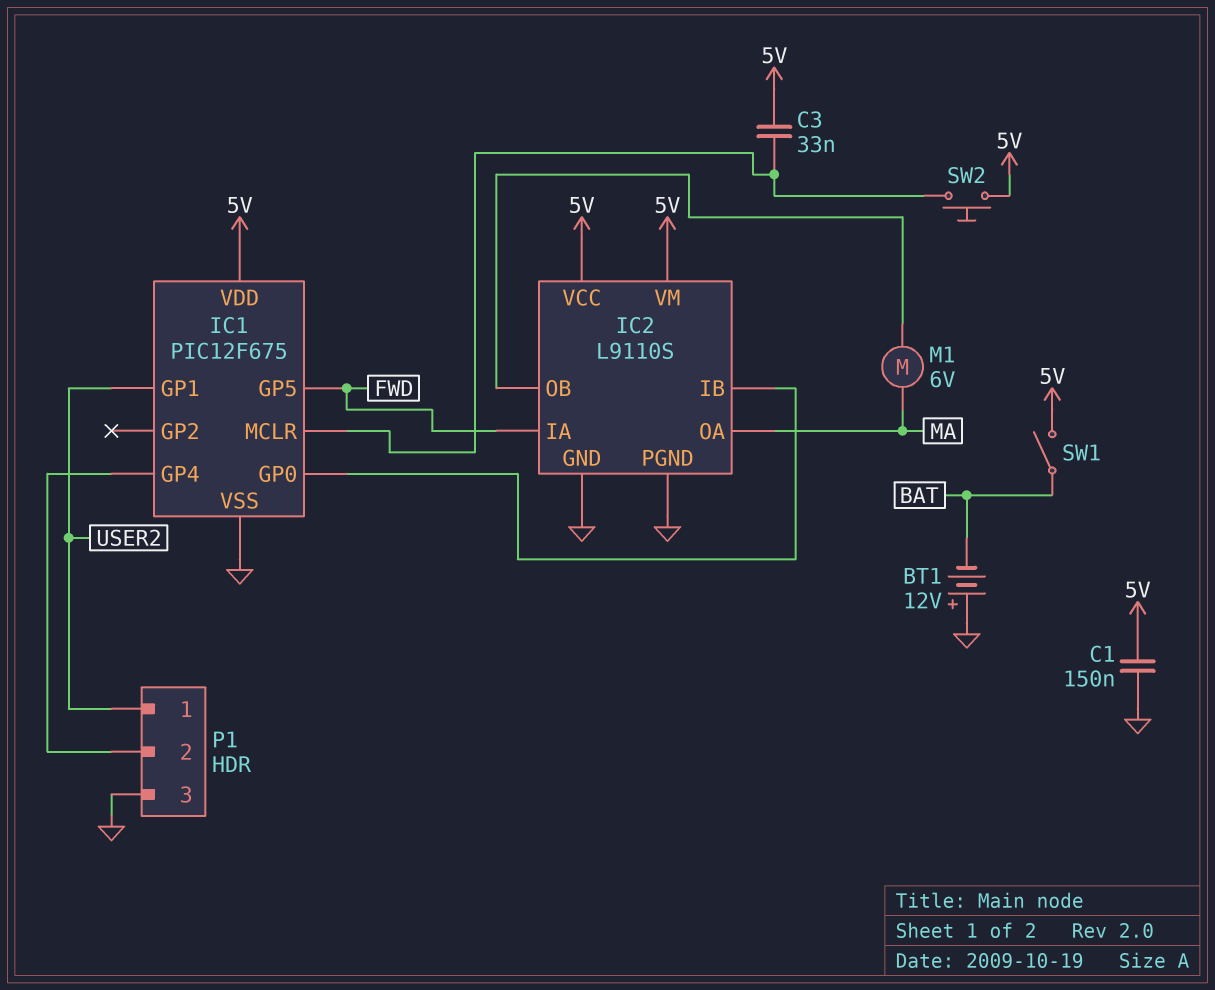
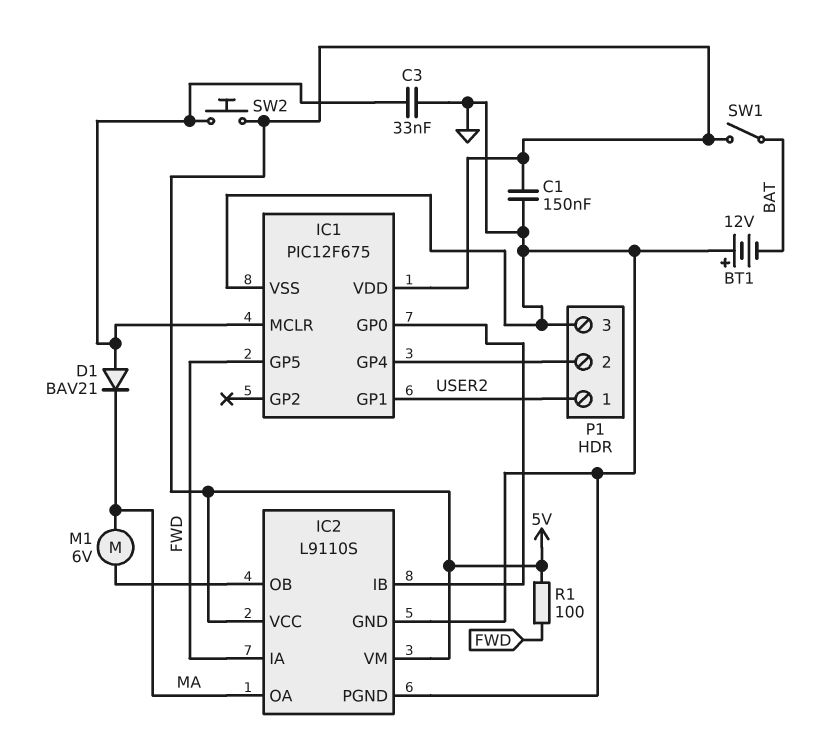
C3: 33nF (5V, IC1/MCLR) -> 33nF (GND, IC1/MCLR)
D1: none -> diode BAV21 (A IC1/MCLR, K MA)
R1: none -> 100 (5V, FWD)

